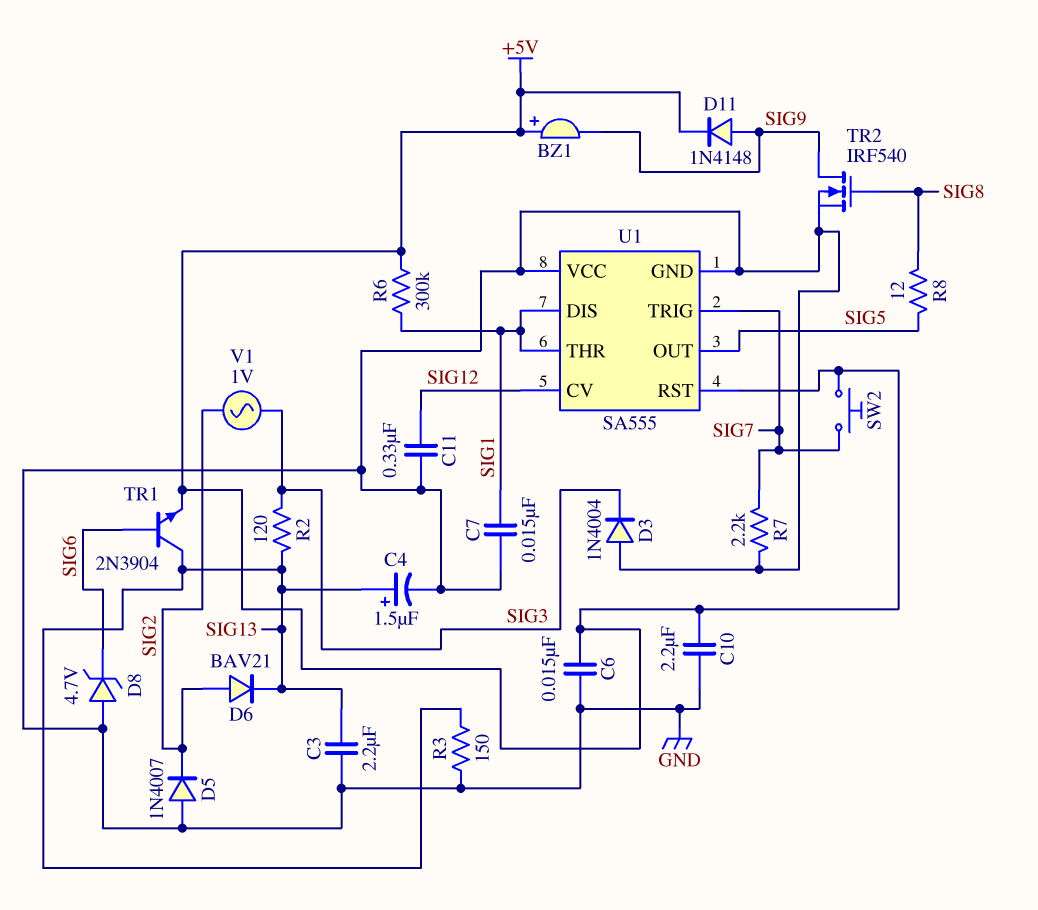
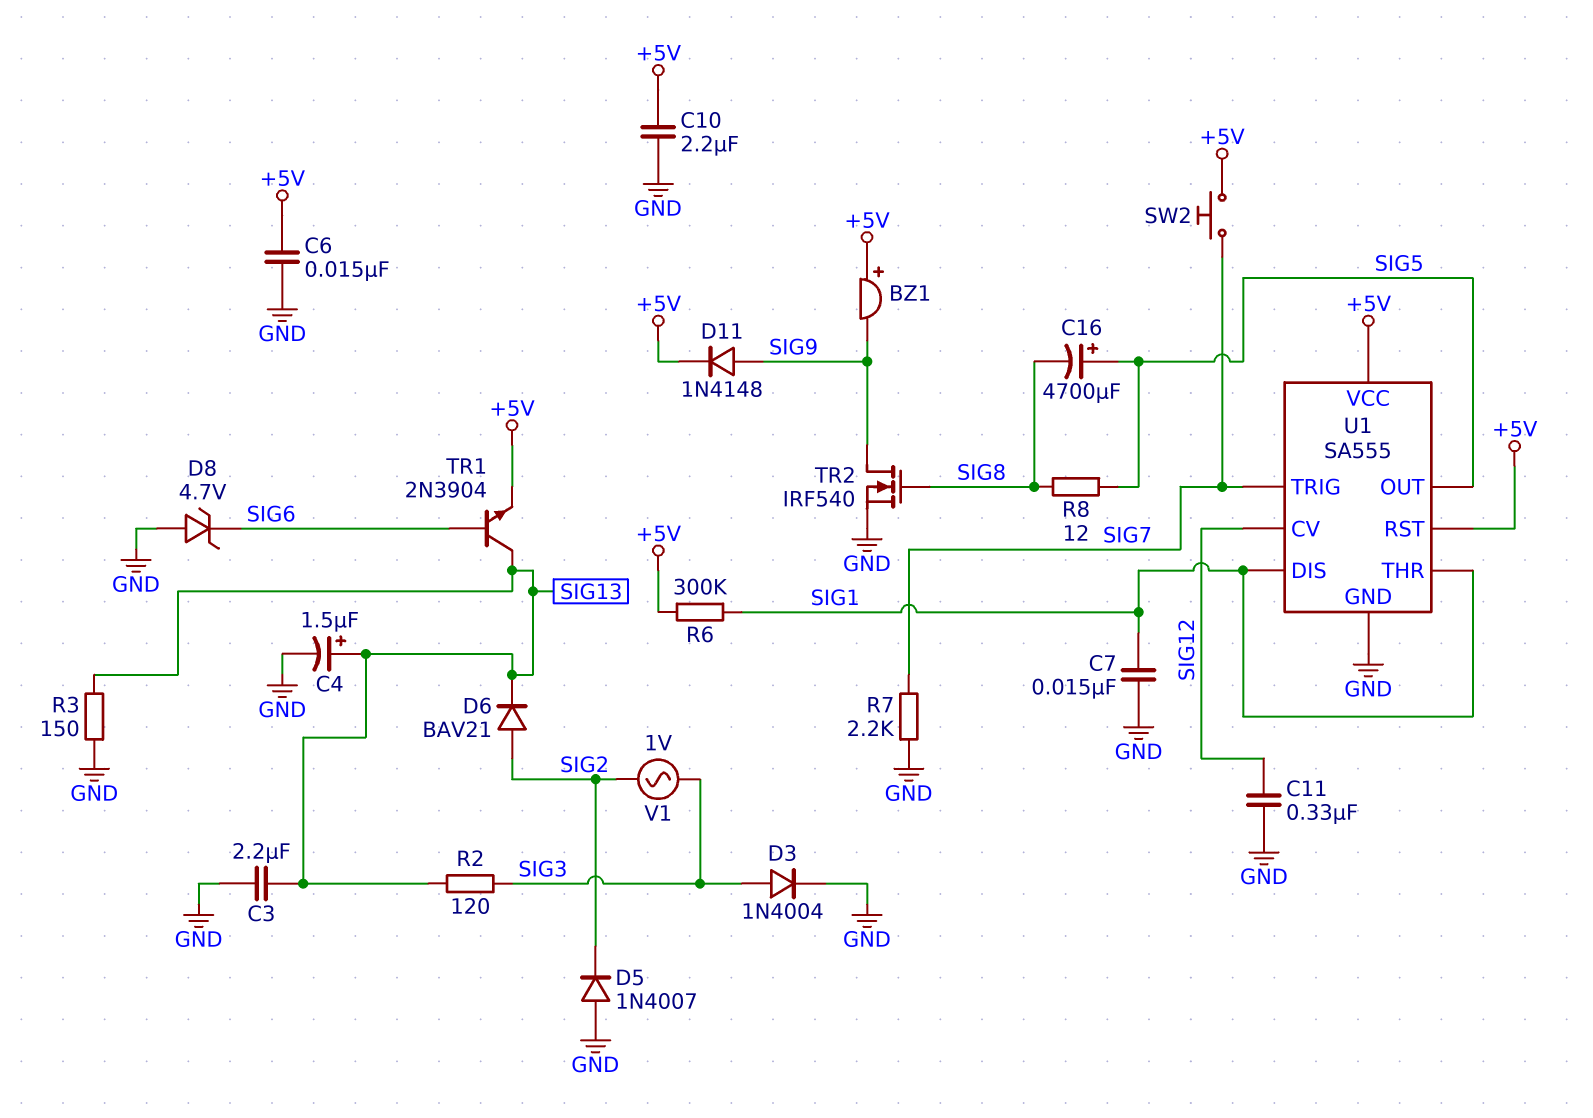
C16: none -> 4700uF (plus SIG5, minus SIG8)
D3: diode 1N4004 (A GND, K SIG3) -> diode 1N4004 (A SIG3, K GND)
U1 pin VCC: GND -> +5V

